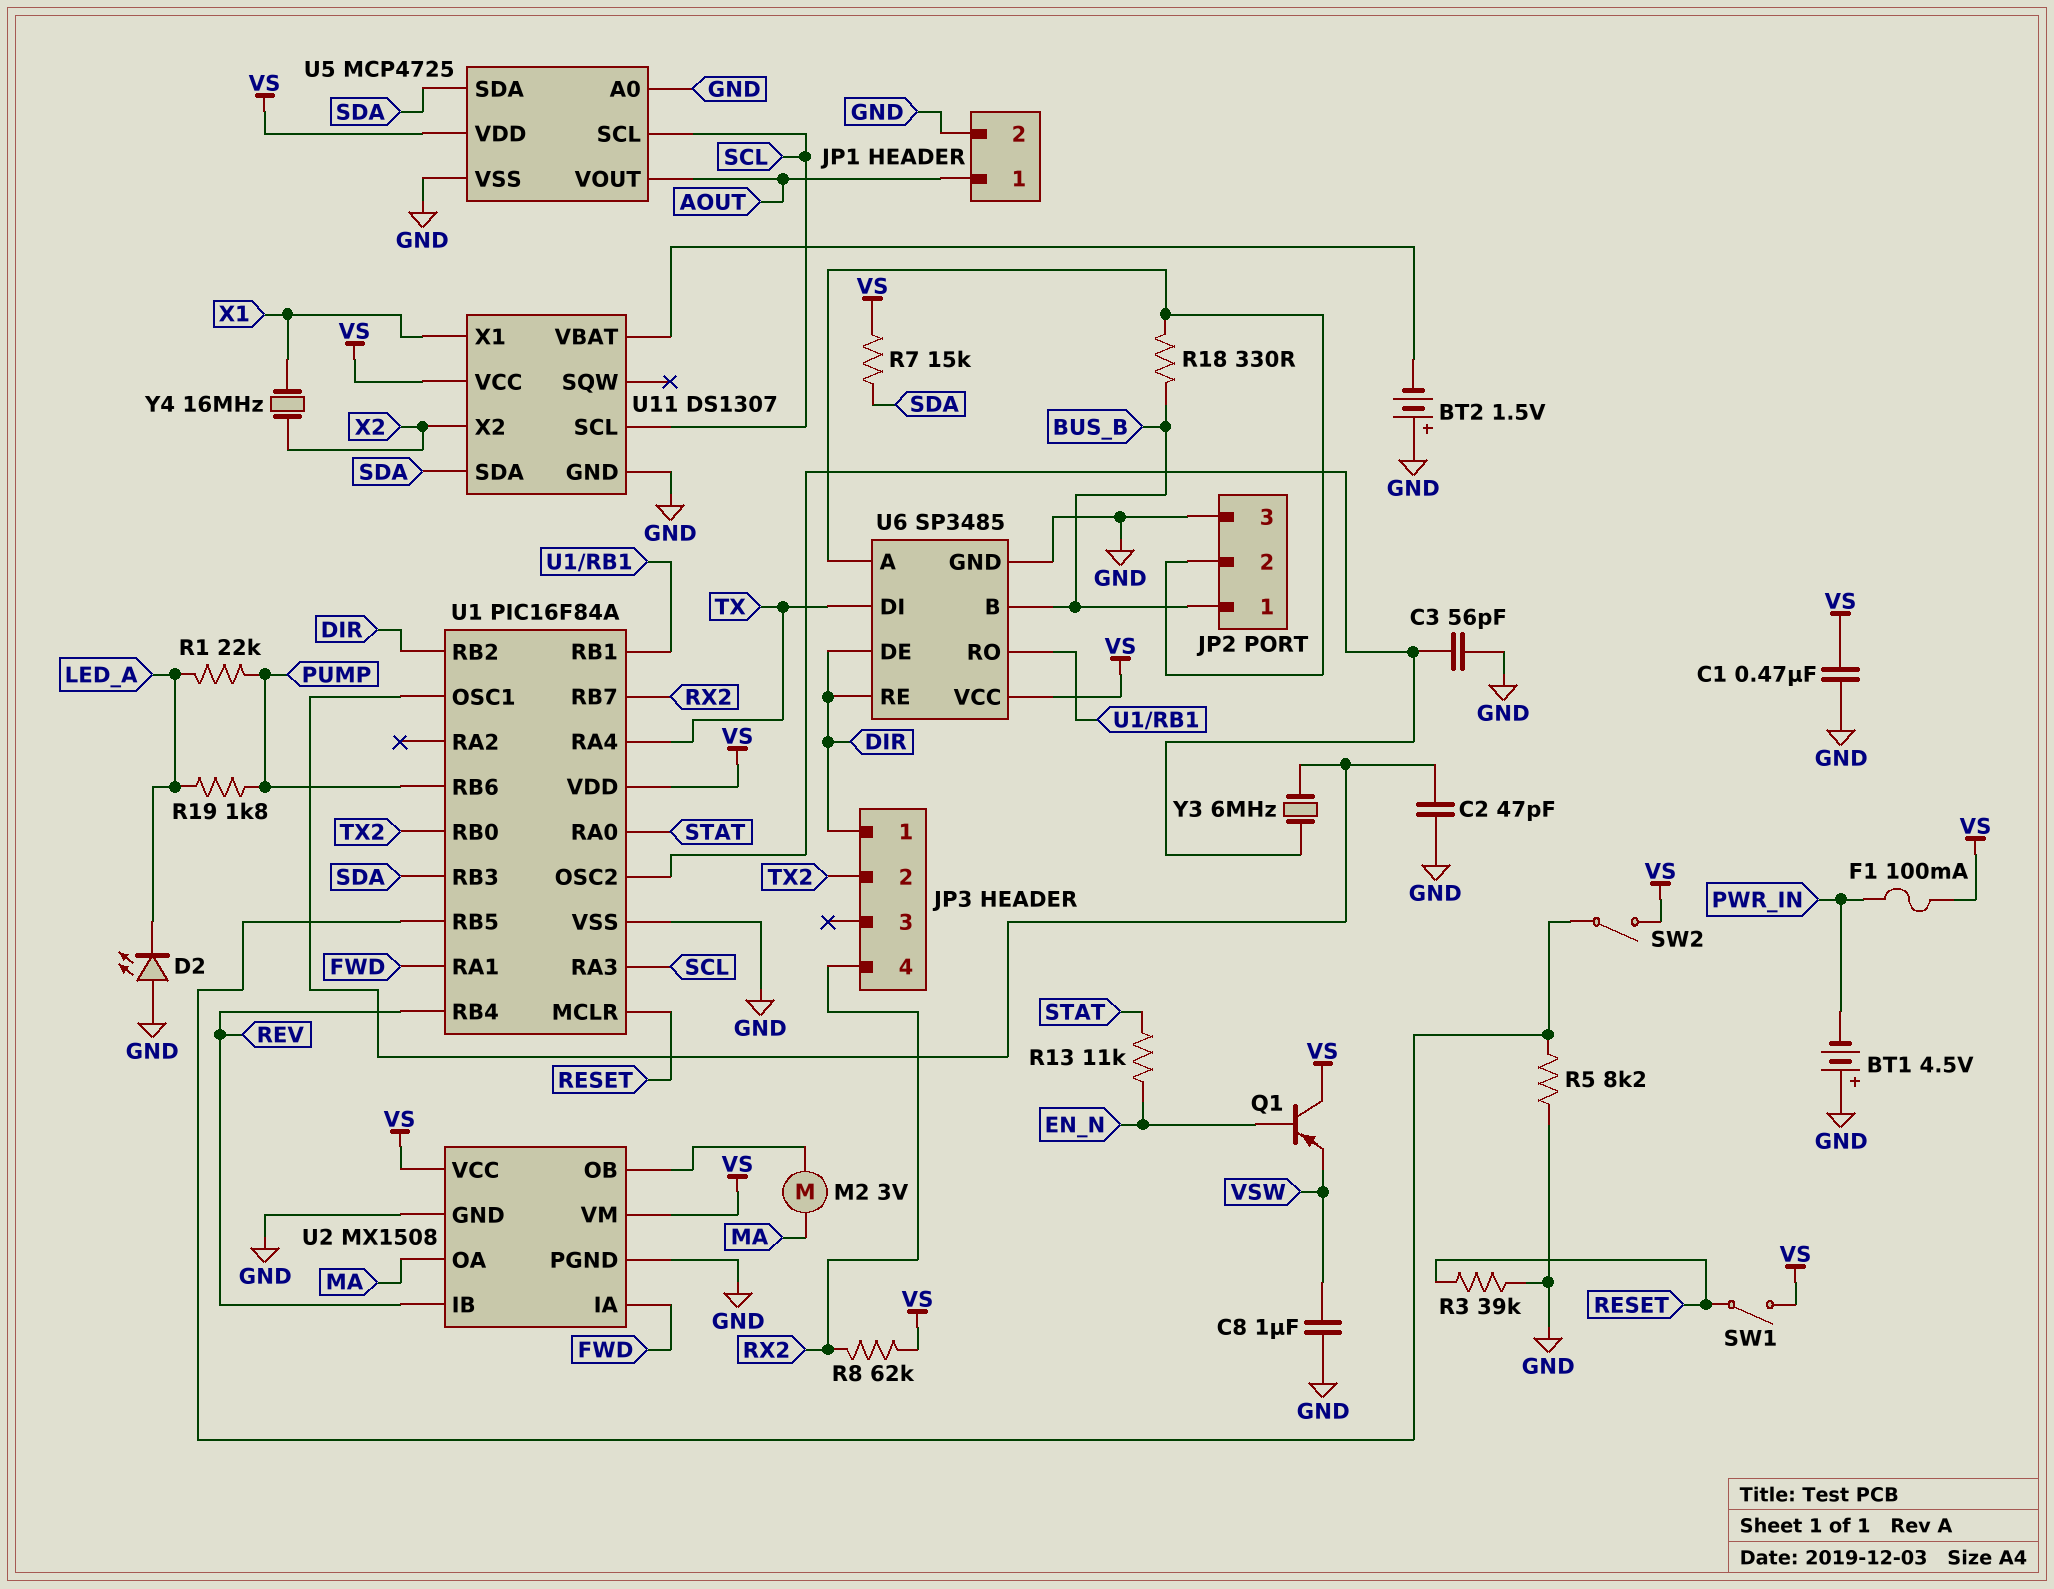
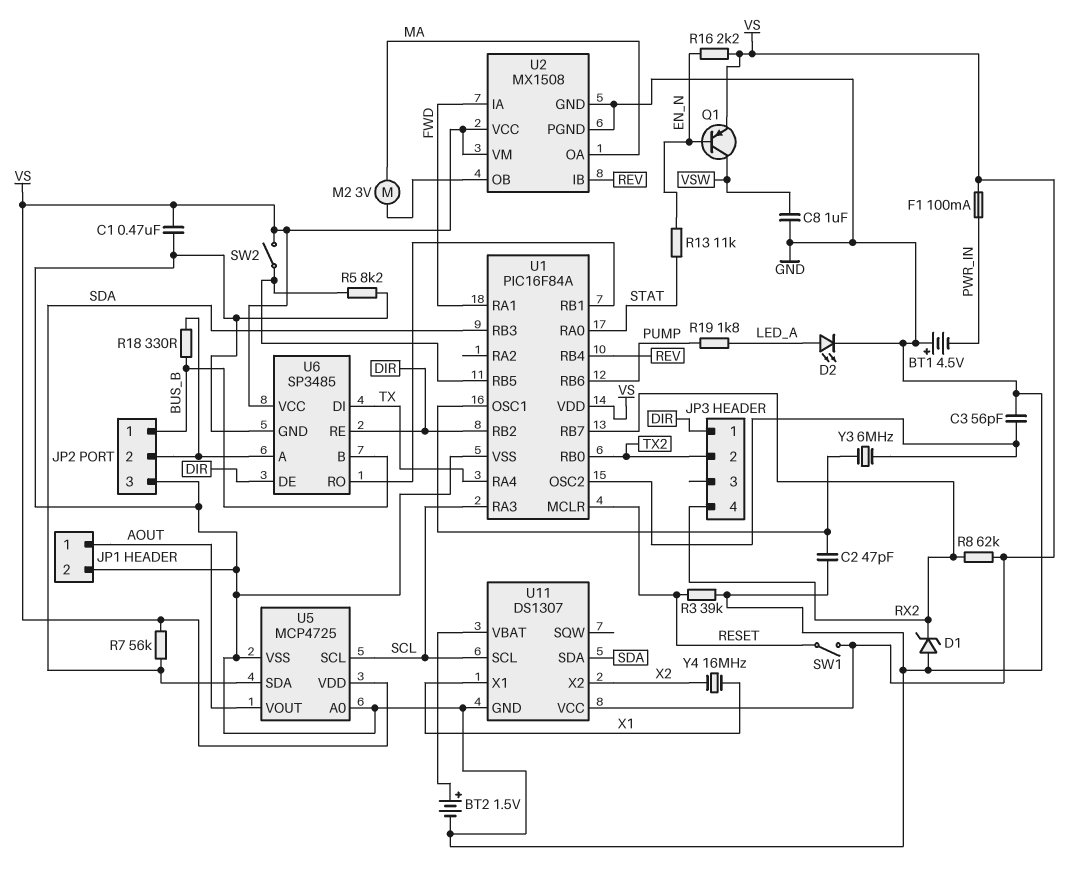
BT2: 1.5V (plus GND, minus U11/VBAT) -> 1.5V (plus U11/VBAT, minus GND)
D1: none -> zener (A GND, K RX2)
D2: LED (A GND, K LED_A) -> LED (A LED_A, K GND)
Q1: PNP (B EN_N, C VS, E VSW) -> PNP (B EN_N, C VSW, E VS)
R1: 22k (LED_A, PUMP) -> none
R7: 15k (SDA, VS) -> 56k (SDA, VS)
R16: none -> 2.2k (EN_N, VS)

